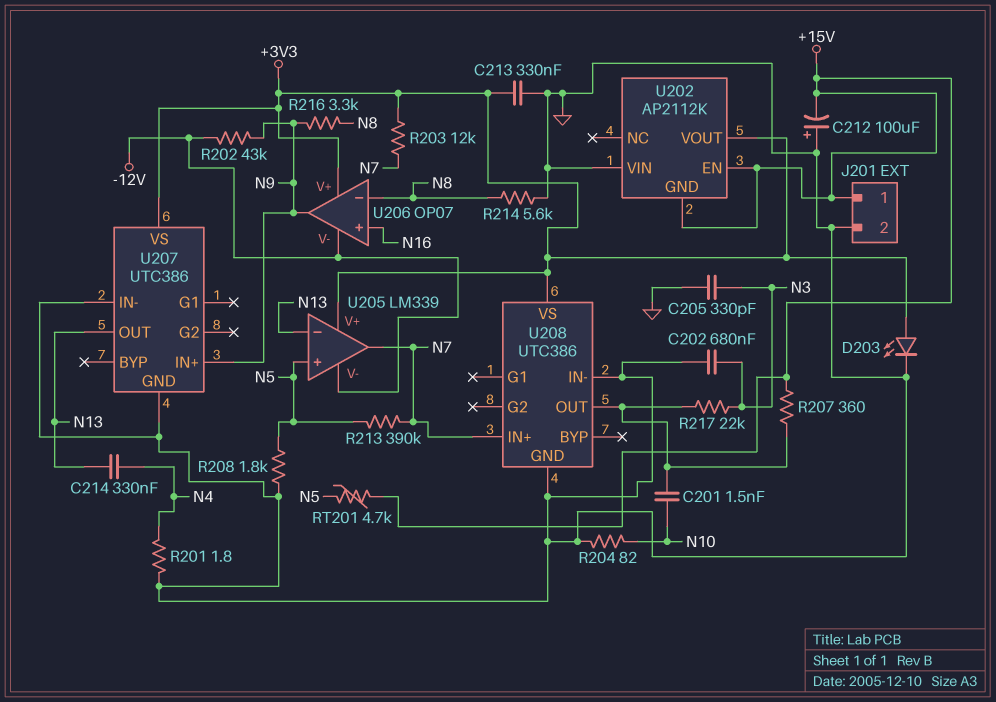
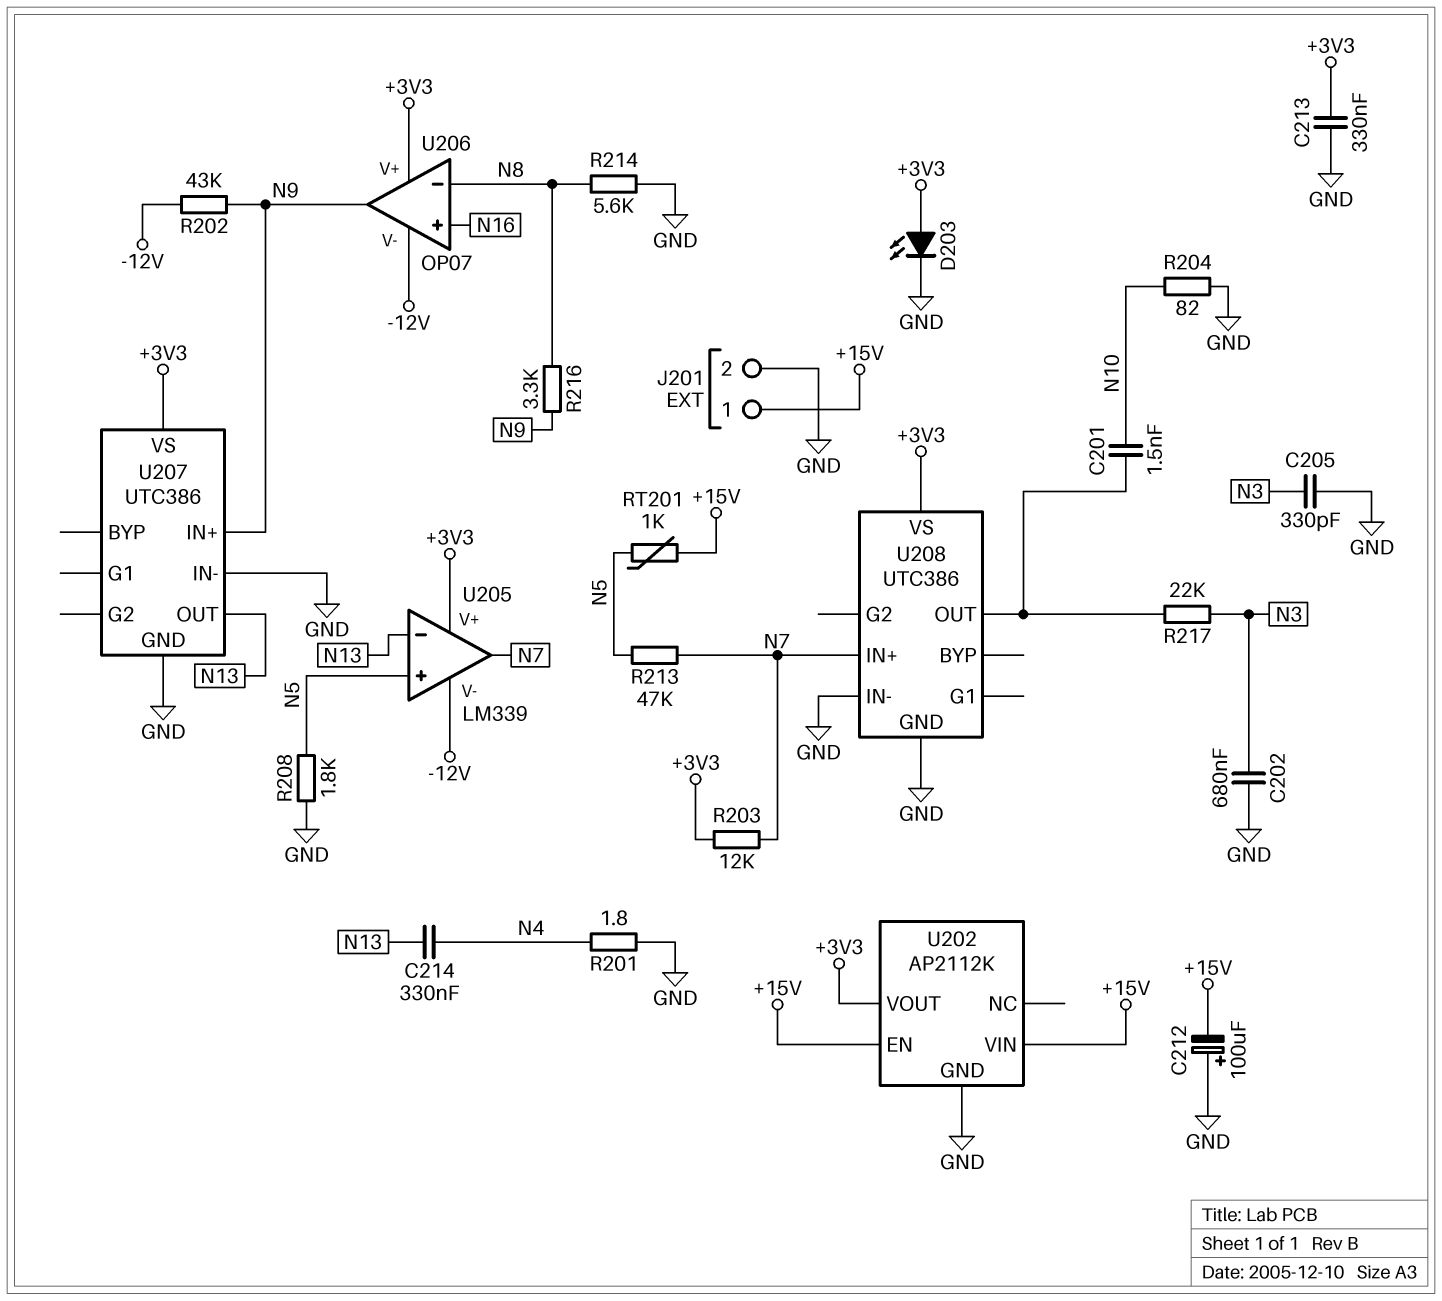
R207: 360 (+15V, U208/OUT) -> none
R213: 390k (N5, N7) -> 47k (N5, N7)
RT201: 4.7k (+15V, N5) -> 1k (+15V, N5)
U202 pin GND: +15V -> GND
U202 pin VIN: GND -> +15V

